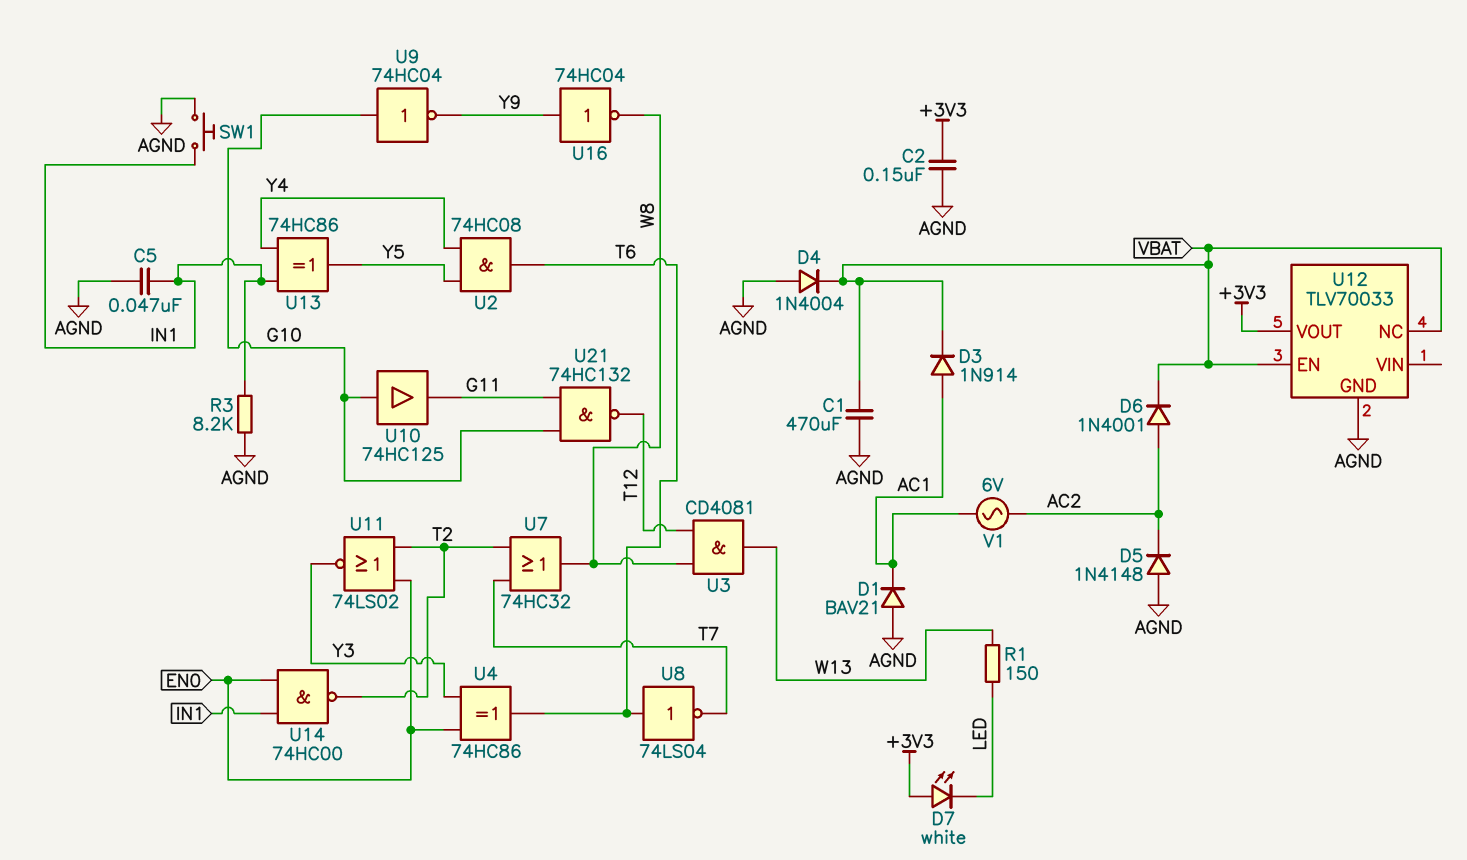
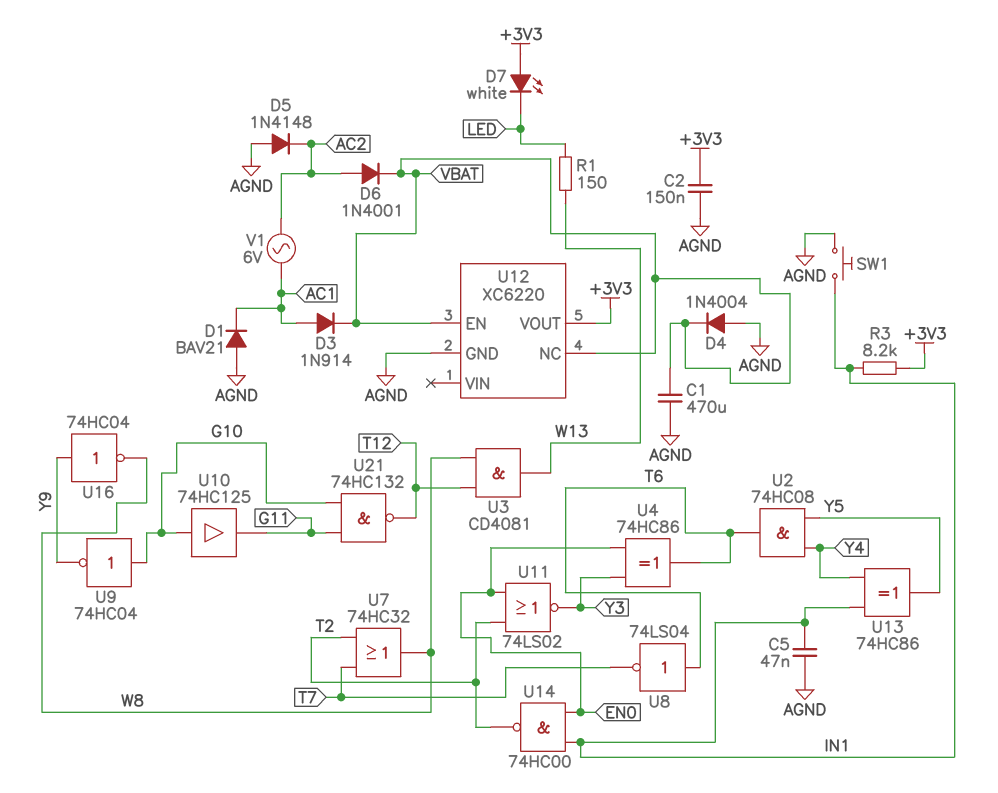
R3: 8.2k (AGND, IN1) -> 8.2k (+3V3, IN1)
U12: TLV70033 -> XC6220

